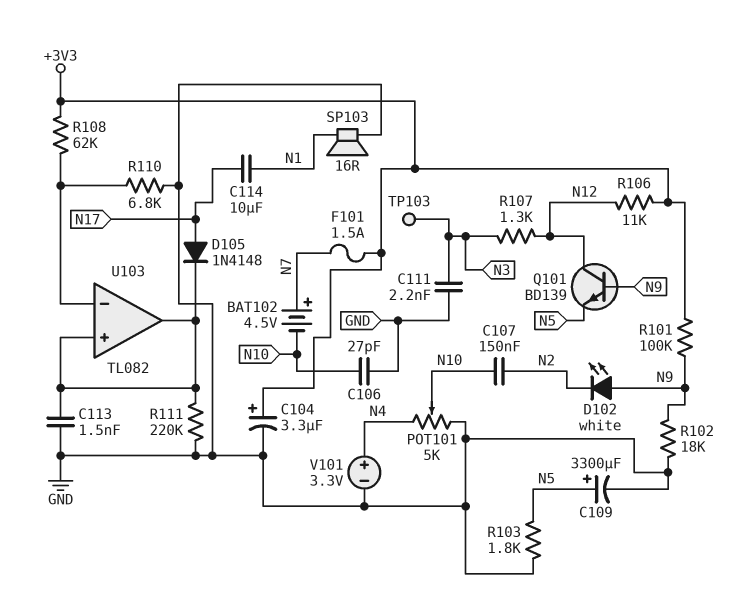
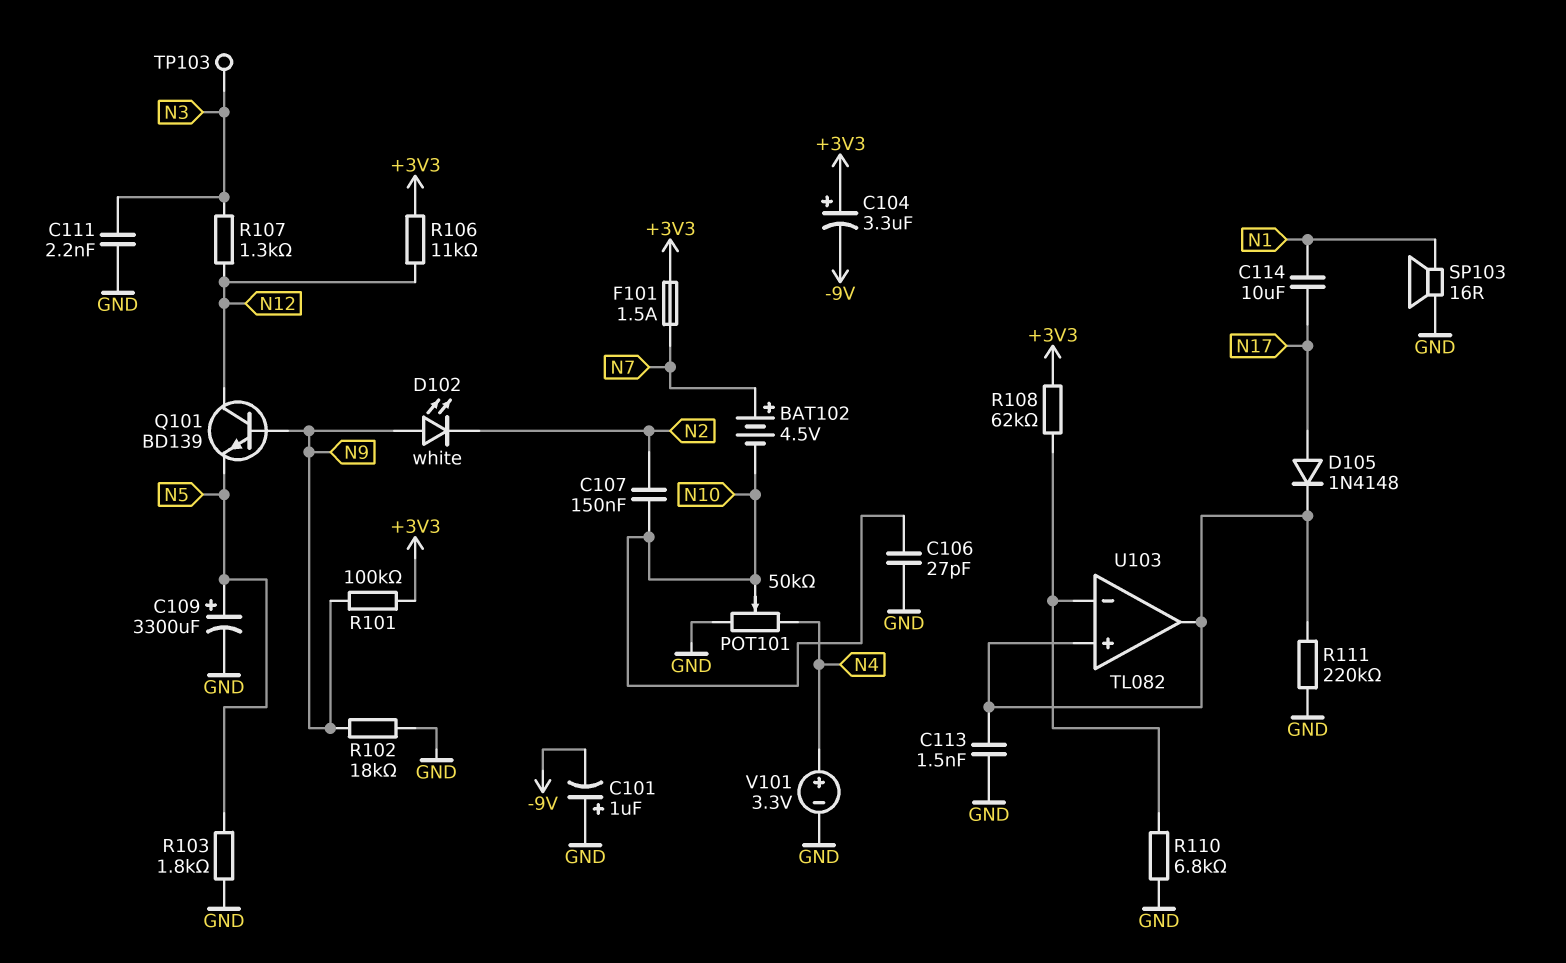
C101: none -> 1uF (plus GND, minus -9V)
C104: 3.3uF (plus +3V3, minus GND) -> 3.3uF (plus +3V3, minus -9V)
POT101: 5k (GND, N4, wiper N10) -> 50k (GND, N4, wiper N10)

